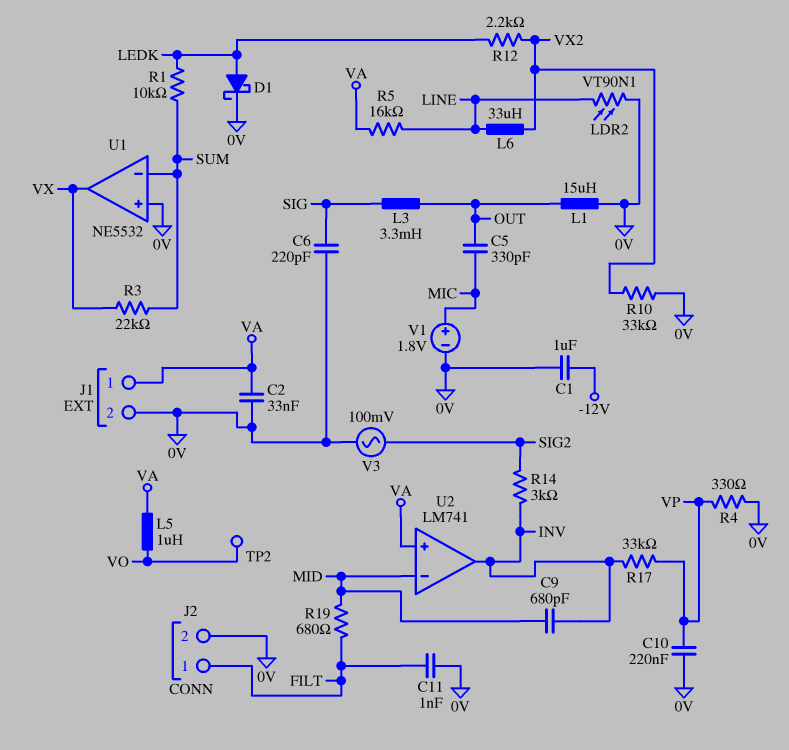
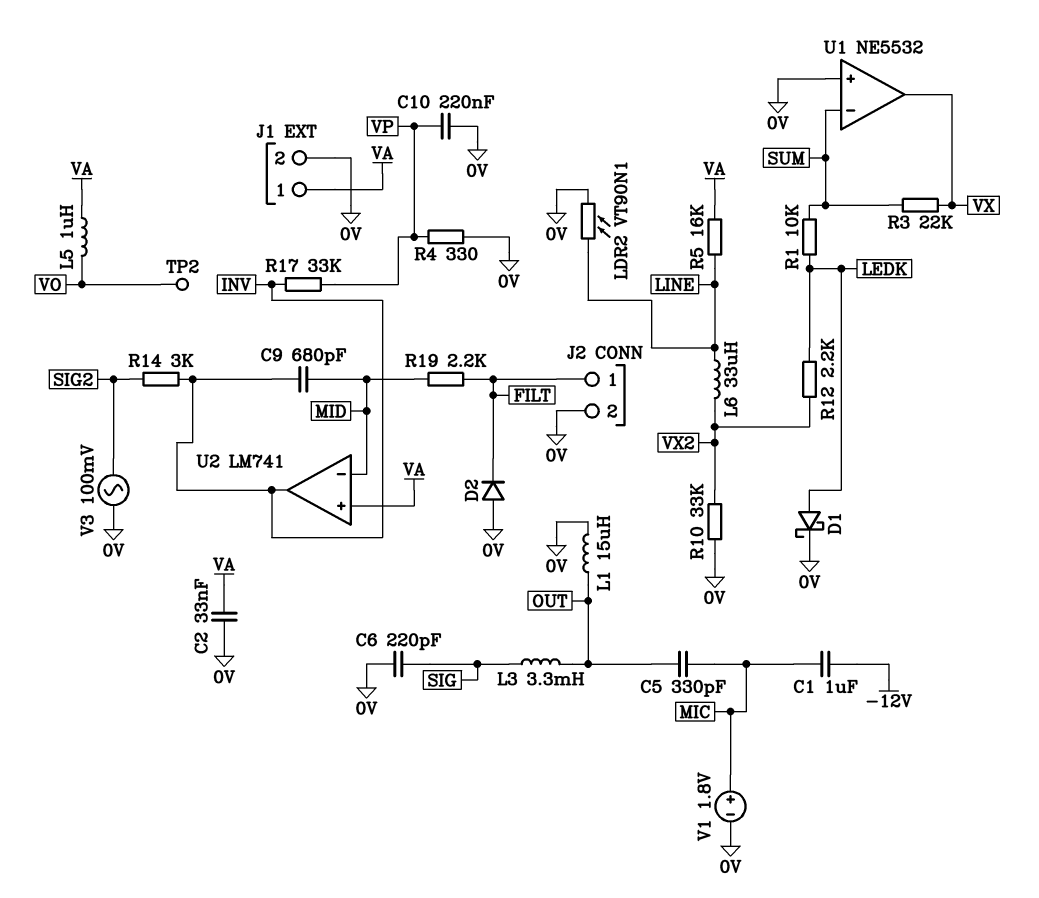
C1: 1uF (-12V, 0V) -> 1uF (-12V, MIC)
C11: 1nF (0V, FILT) -> none
D2: none -> diode (A 0V, K FILT)
R19: 680 (FILT, MID) -> 2.2k (FILT, MID)

